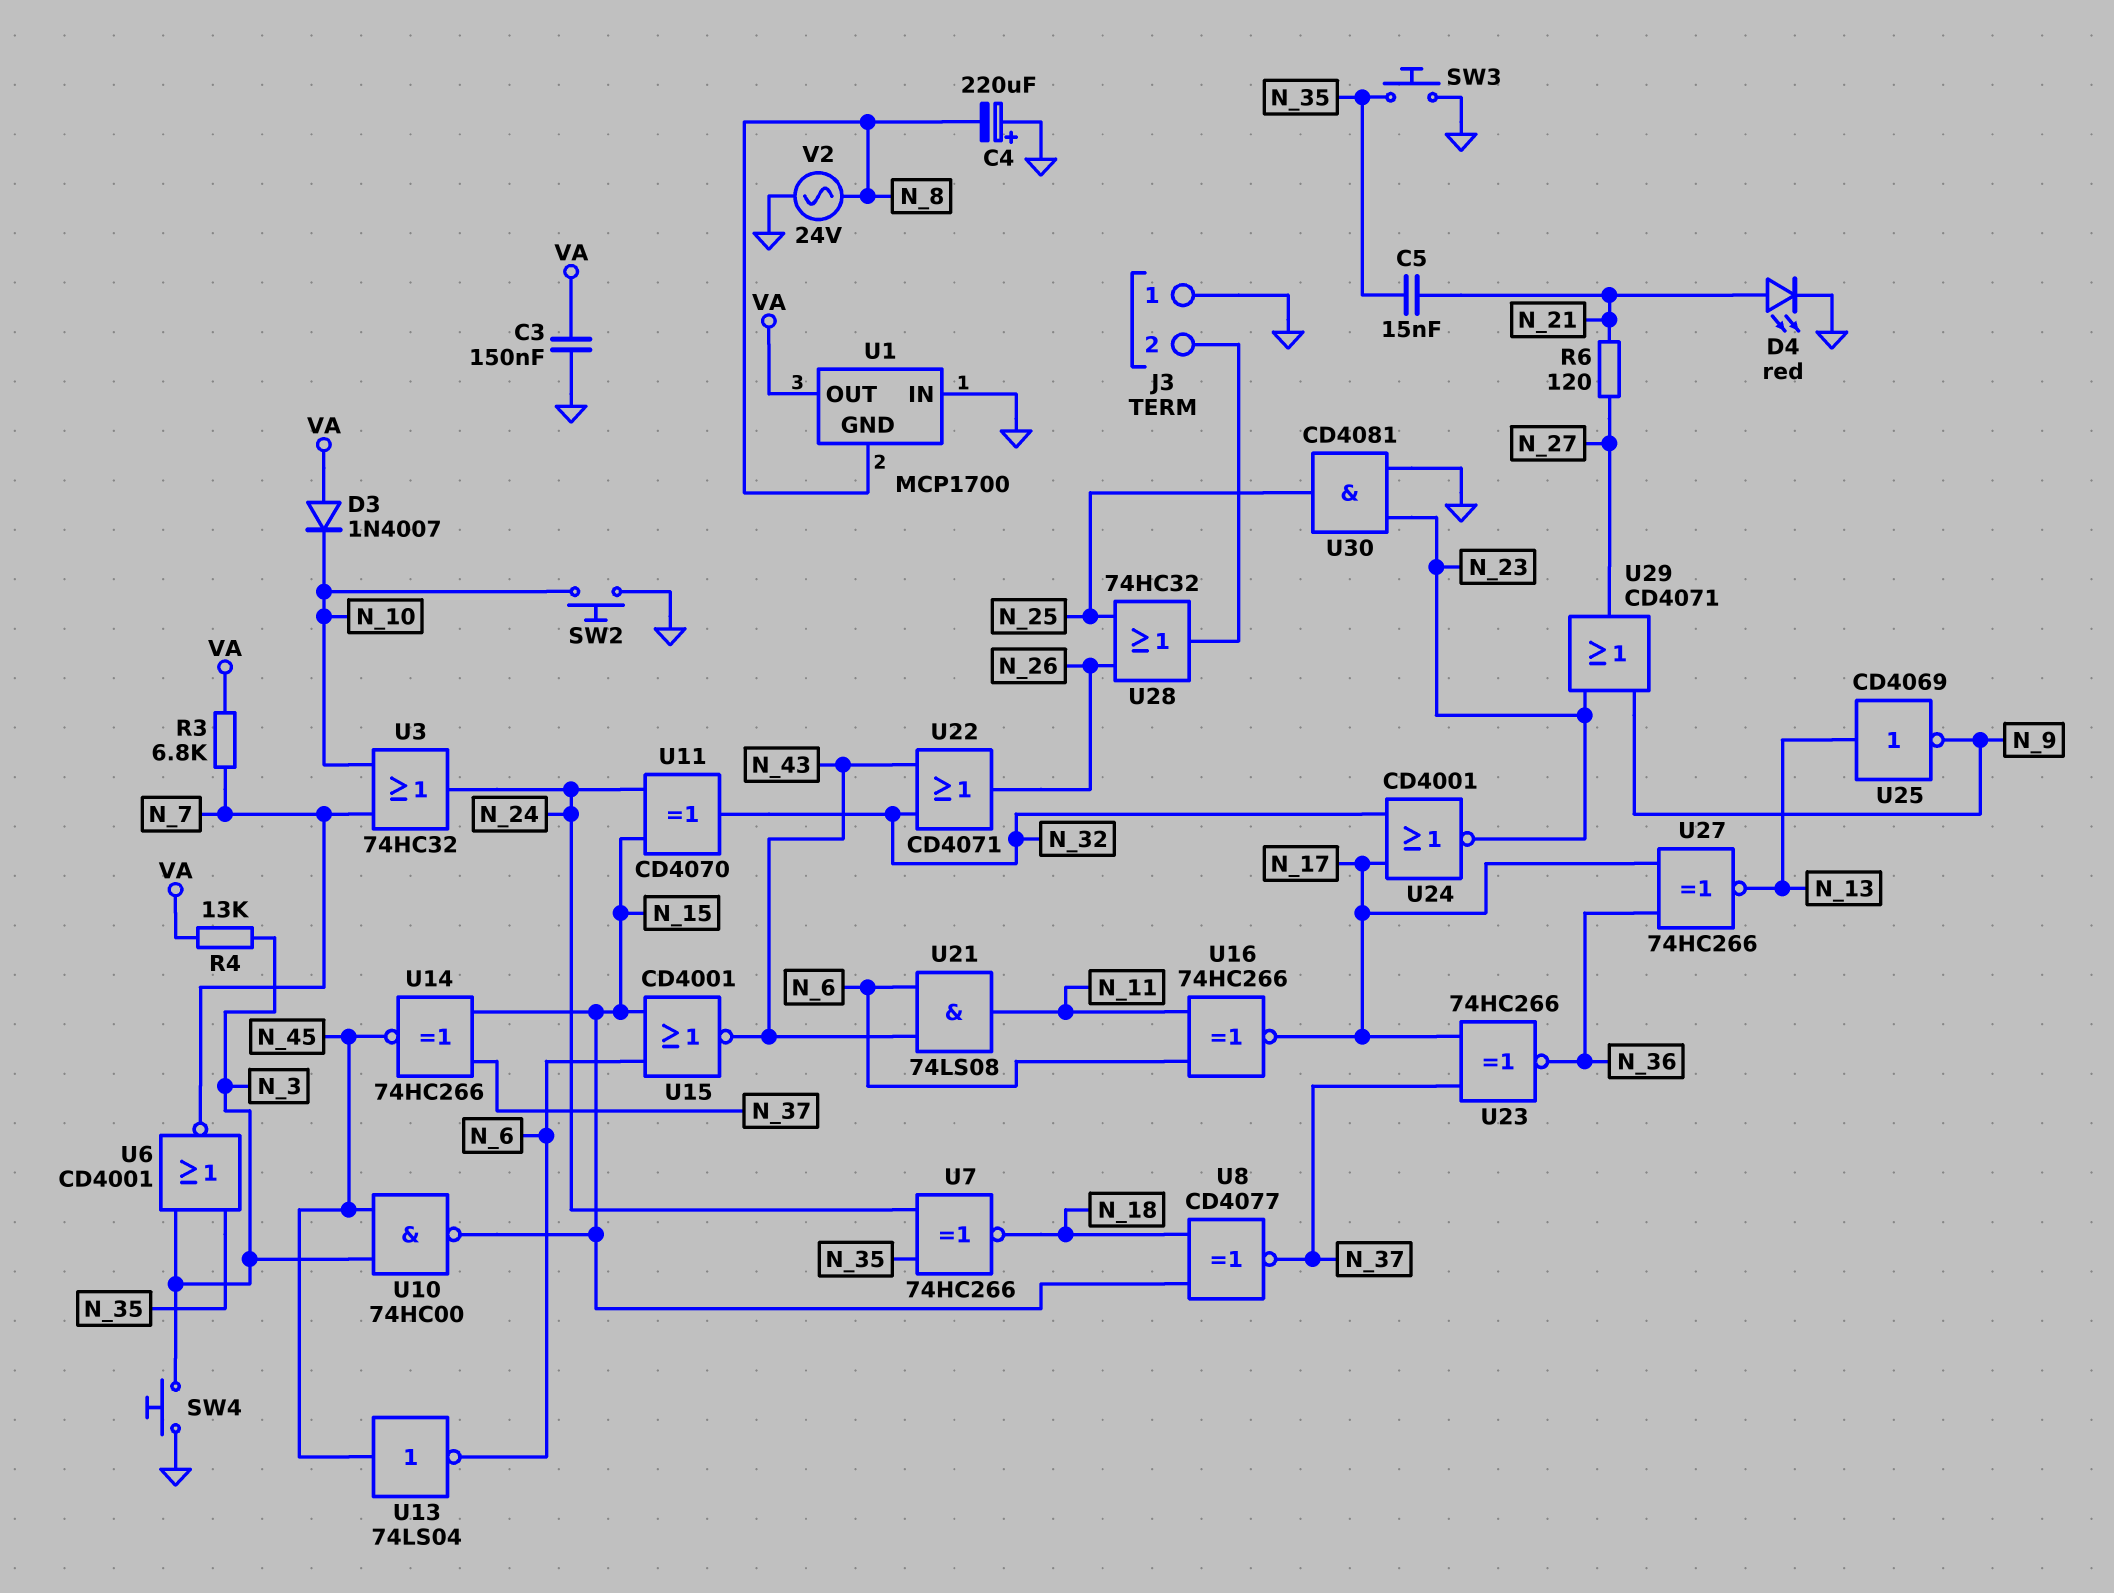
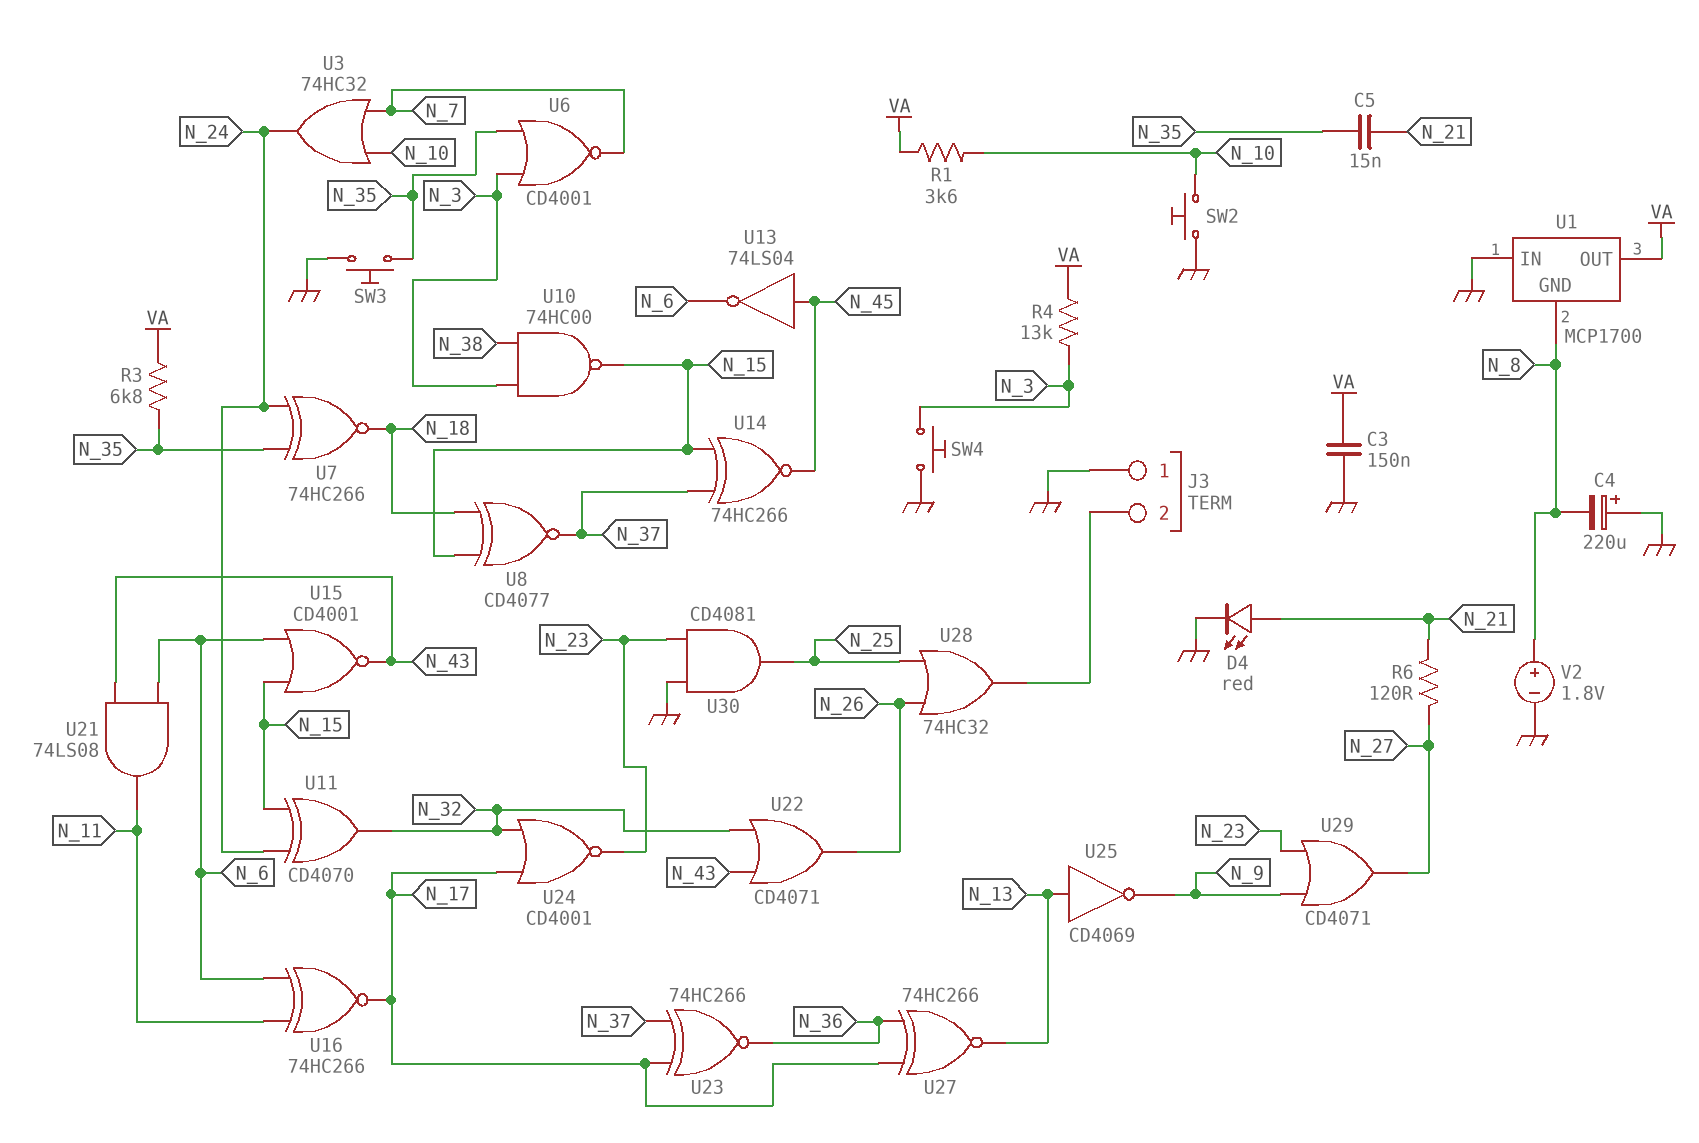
D3: diode 1N4007 (A VA, K N_10) -> none
R1: none -> 3.6k (N_10, VA)
R3: 6.8k (N_7, VA) -> 6.8k (N_35, VA)
U10: NAND 74HC00 (in N_3, in N_45, out N_15) -> NAND 74HC00 (in N_3, in N_38, out N_15)
V2: AC 24V (GND, N_8) -> 1.8V (plus N_8, minus GND)

